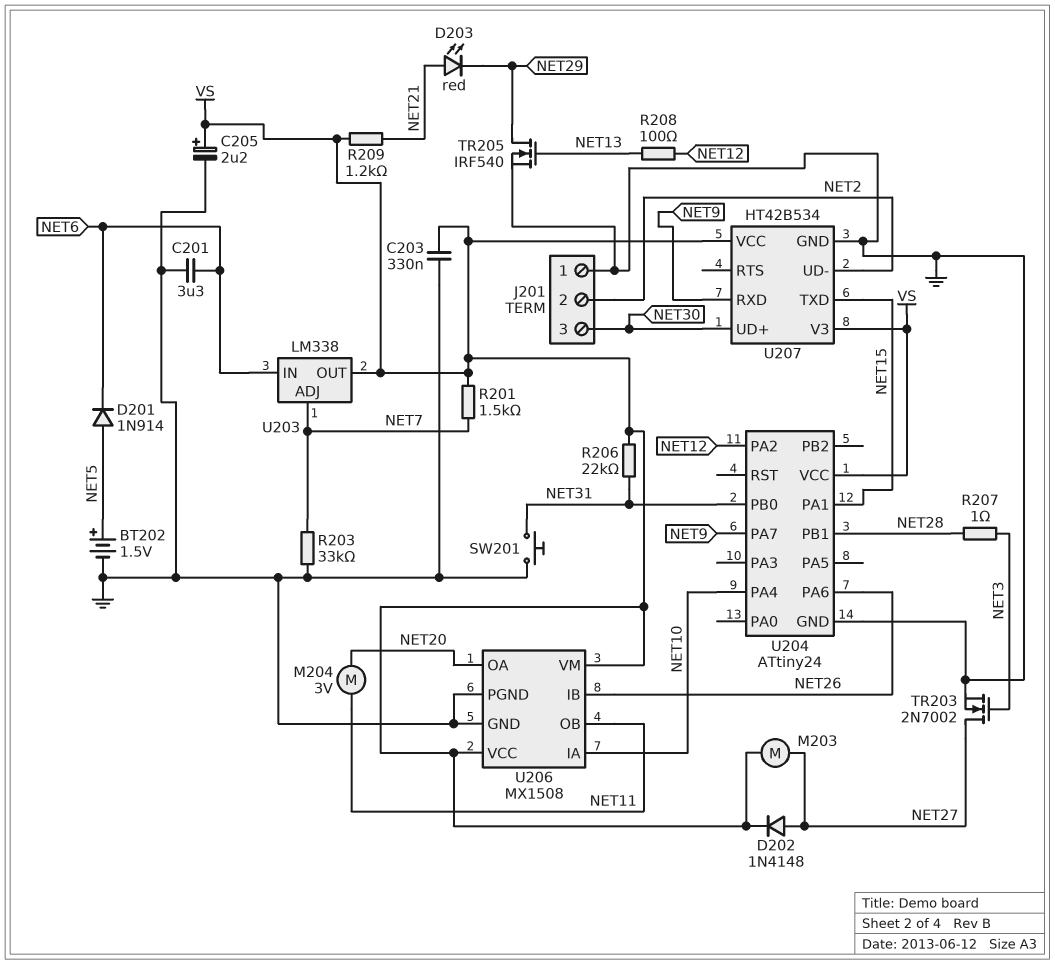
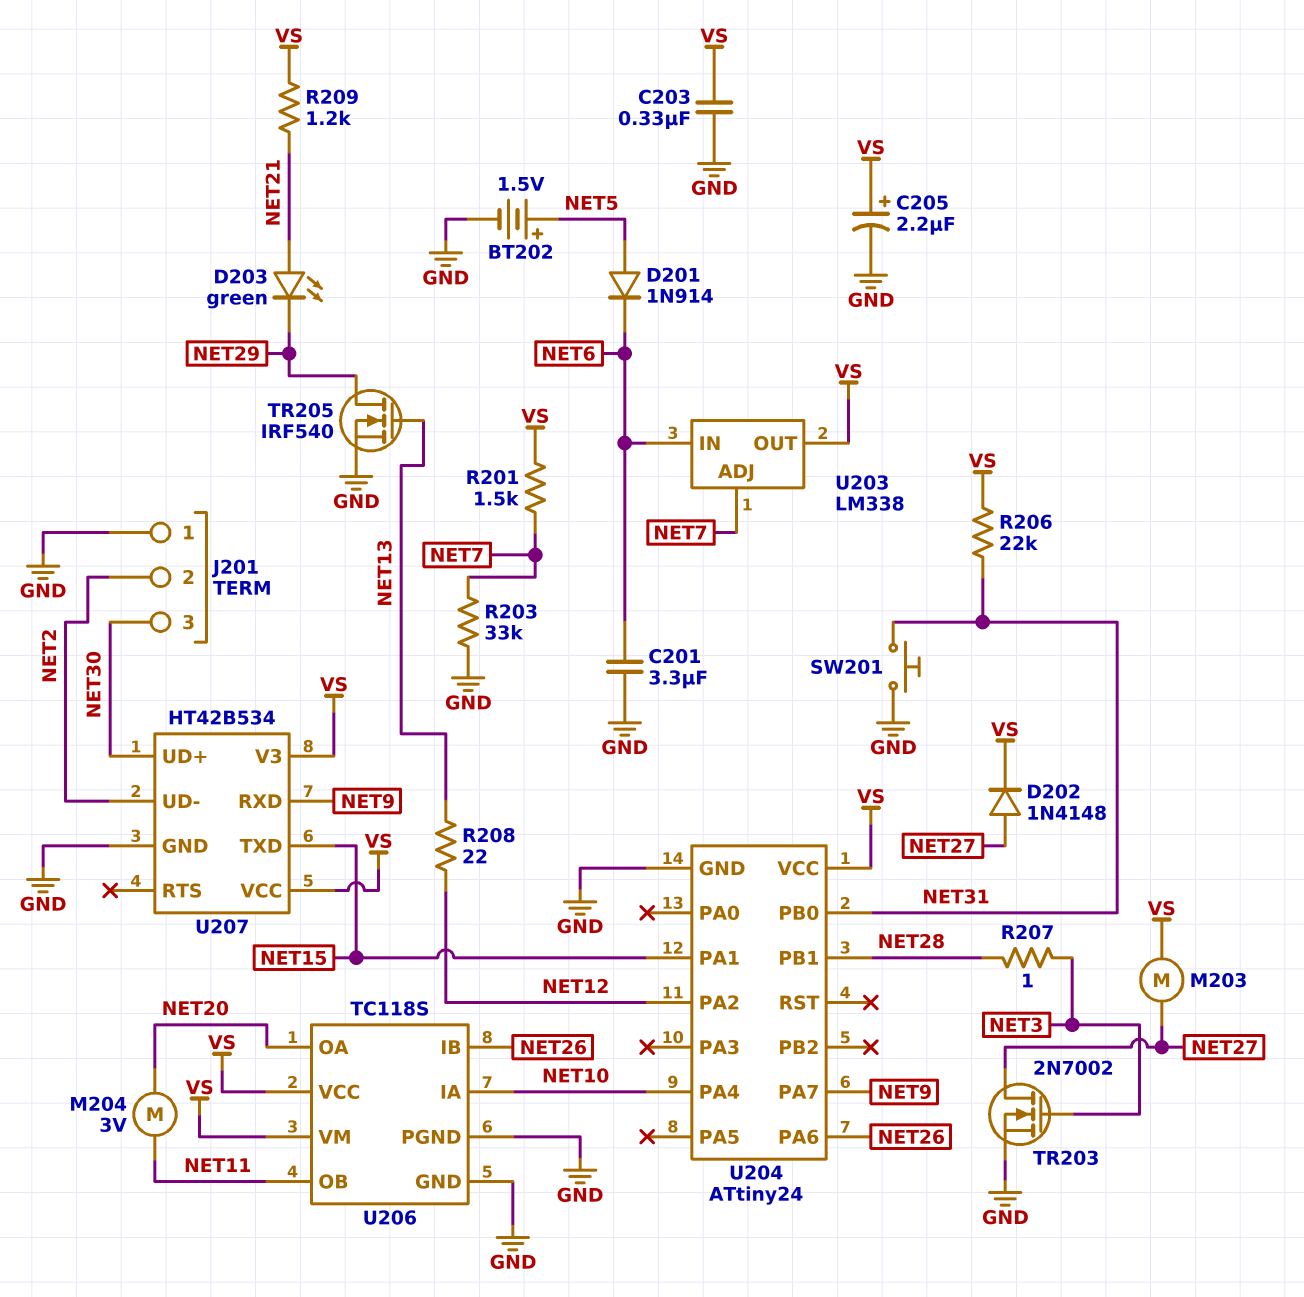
D203: LED red (A NET21, K NET29) -> LED green (A NET21, K NET29)
R208: 100 (NET12, NET13) -> 22 (NET12, NET13)
U206: MX1508 -> TC118S

